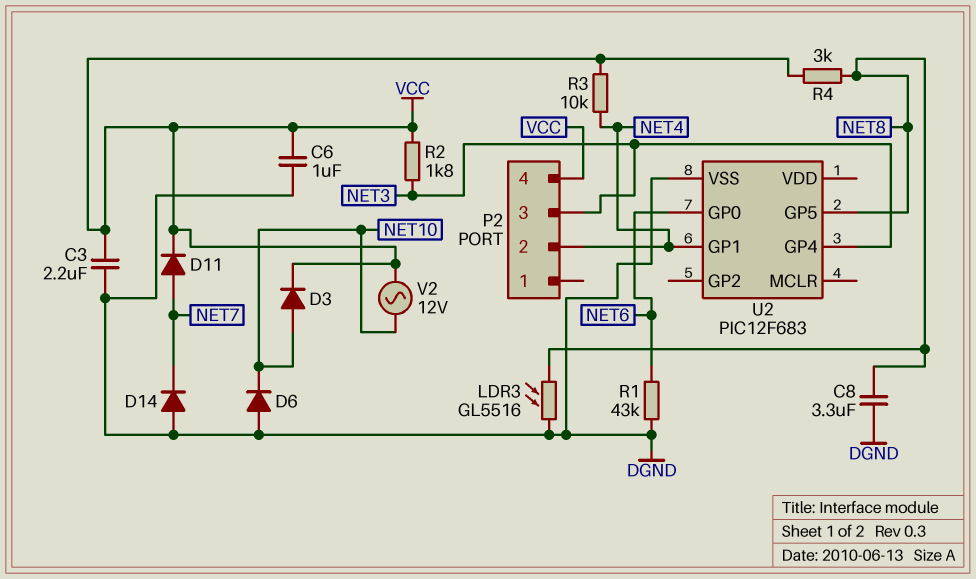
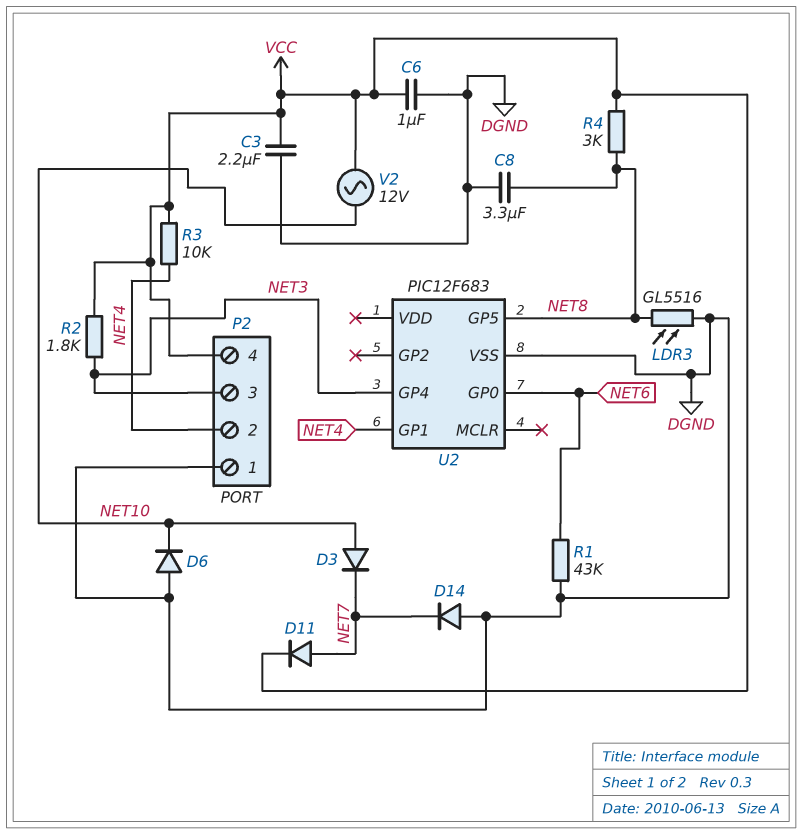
D3: diode (A NET10, K VCC) -> diode (A NET10, K NET7)
P2 pin 1: none -> DGND

